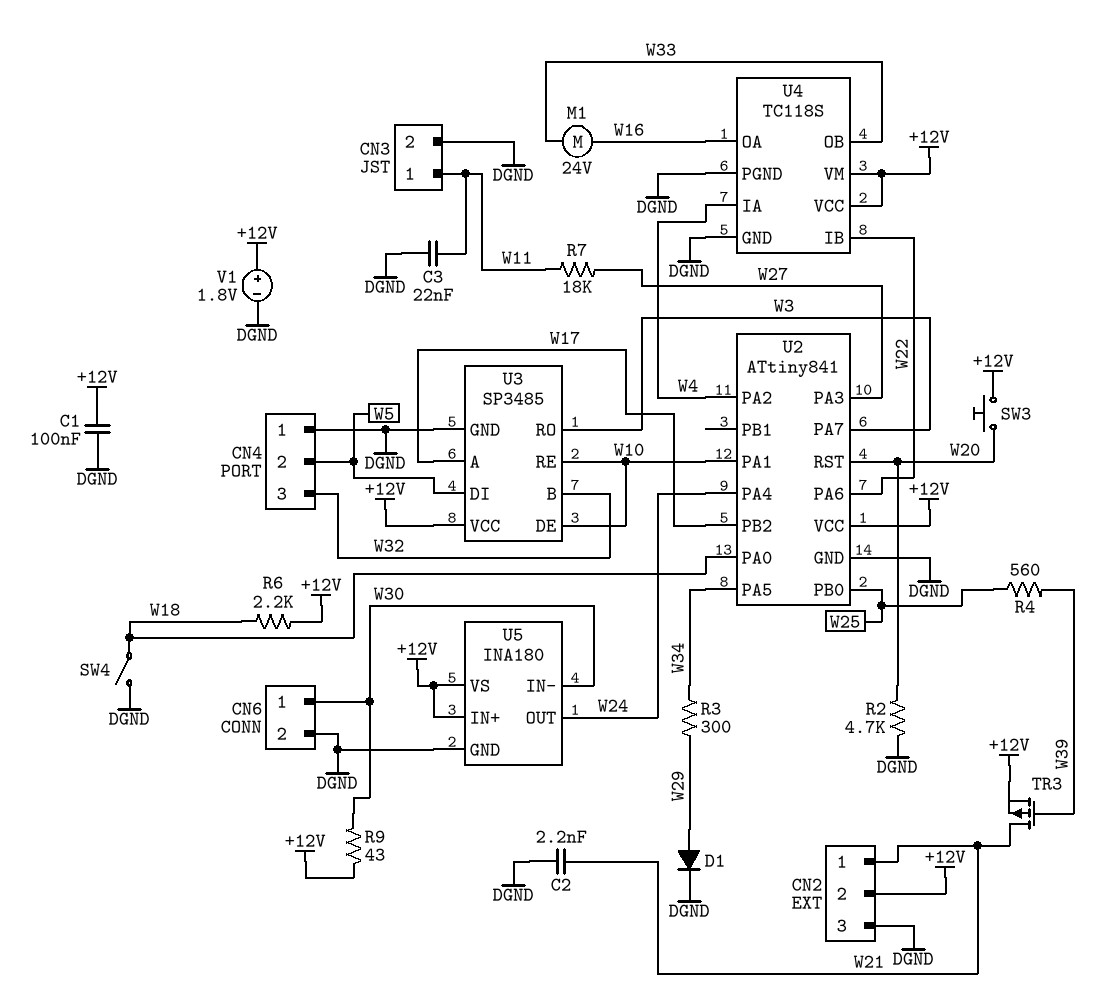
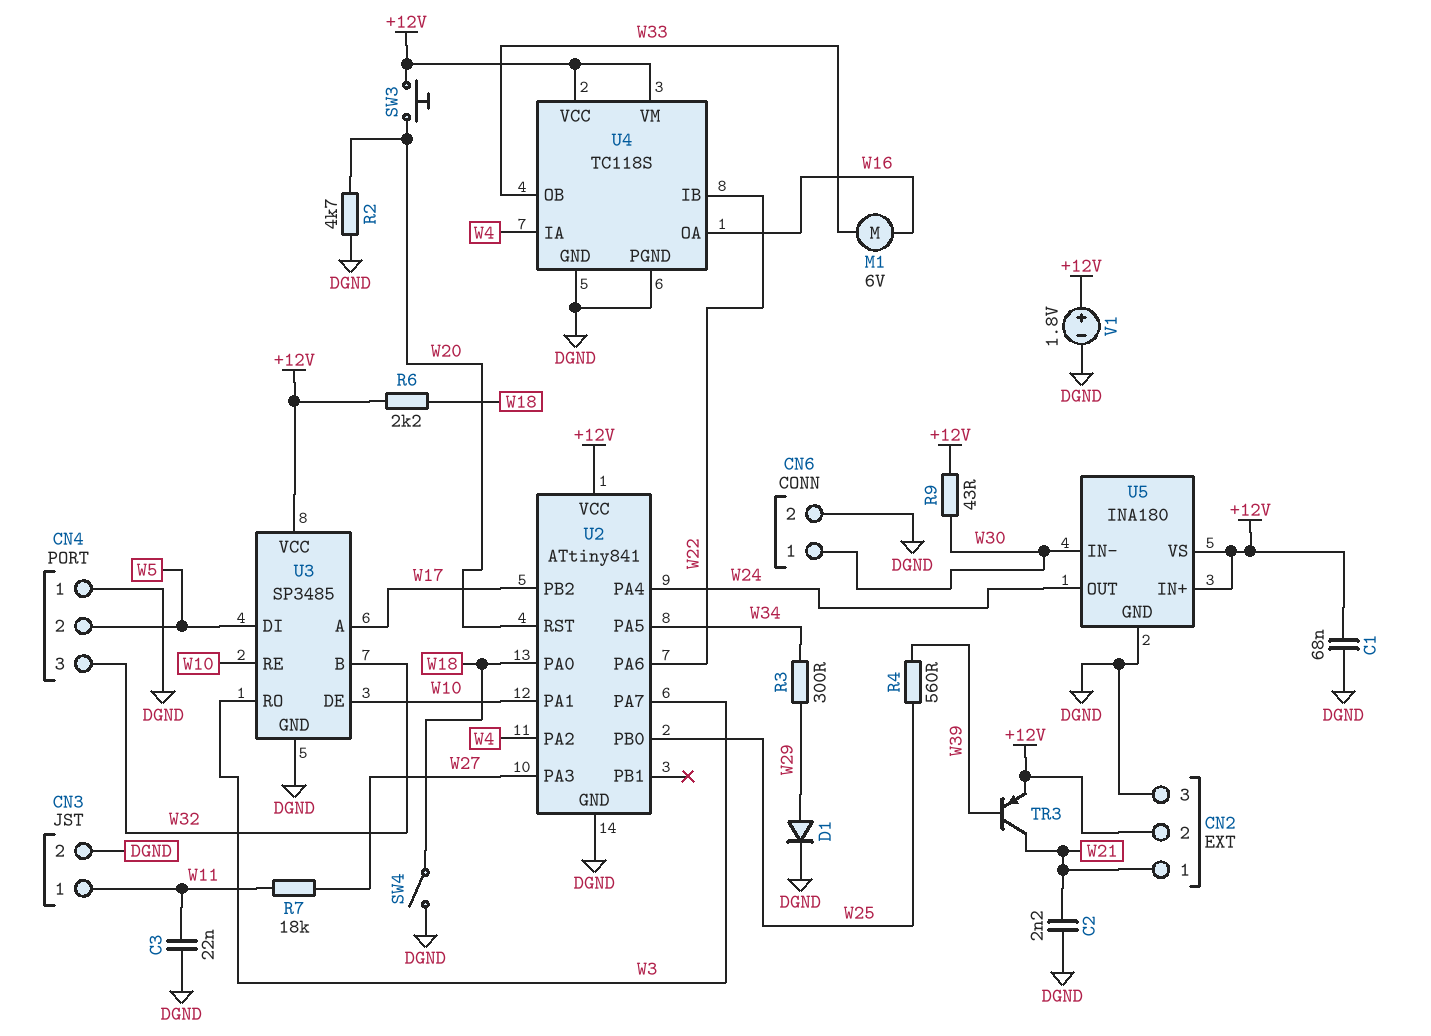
C1: 100nF (+12V, DGND) -> 68nF (+12V, DGND)
M1: motor 24V (W16, W33) -> motor 6V (W16, W33)
TR3: PMOS (G W39, D W21, S +12V) -> PNP (B W39, C W21, E +12V)

